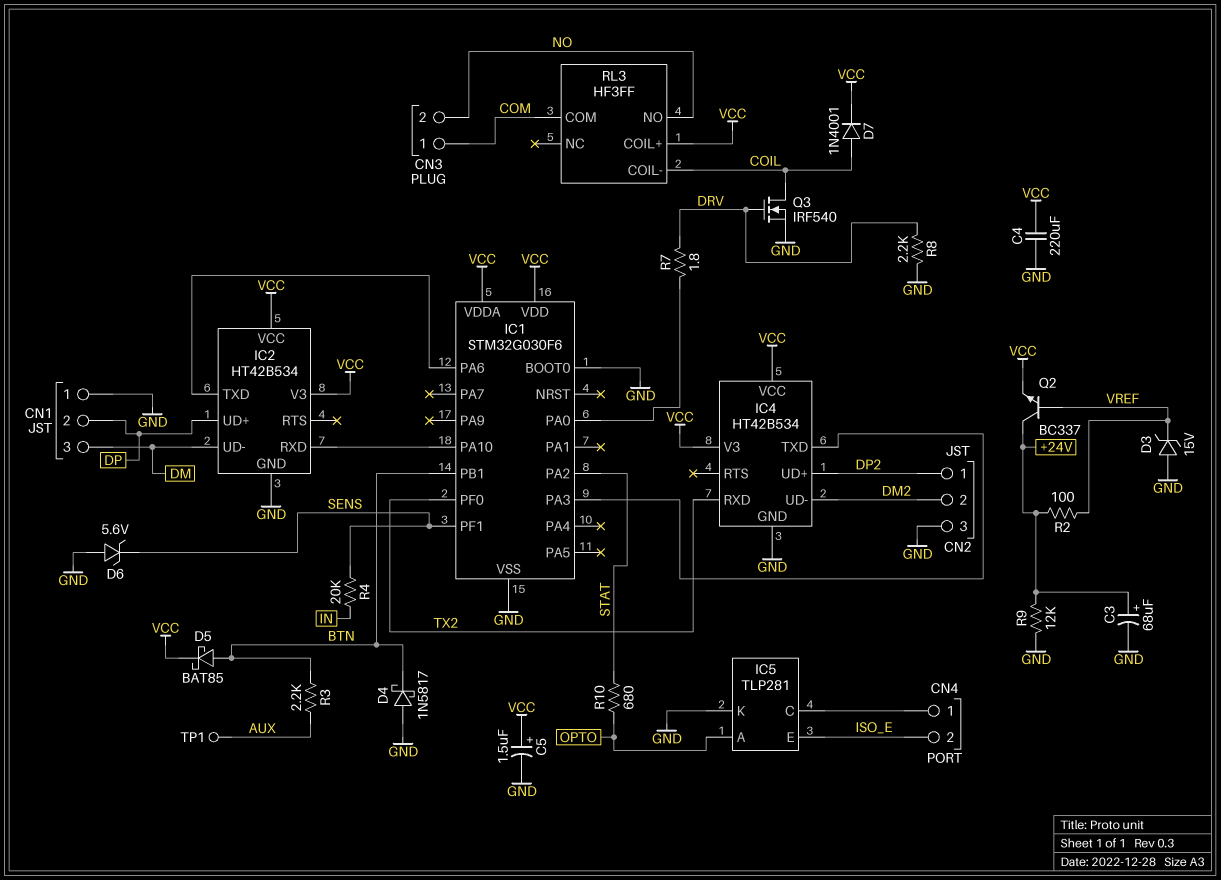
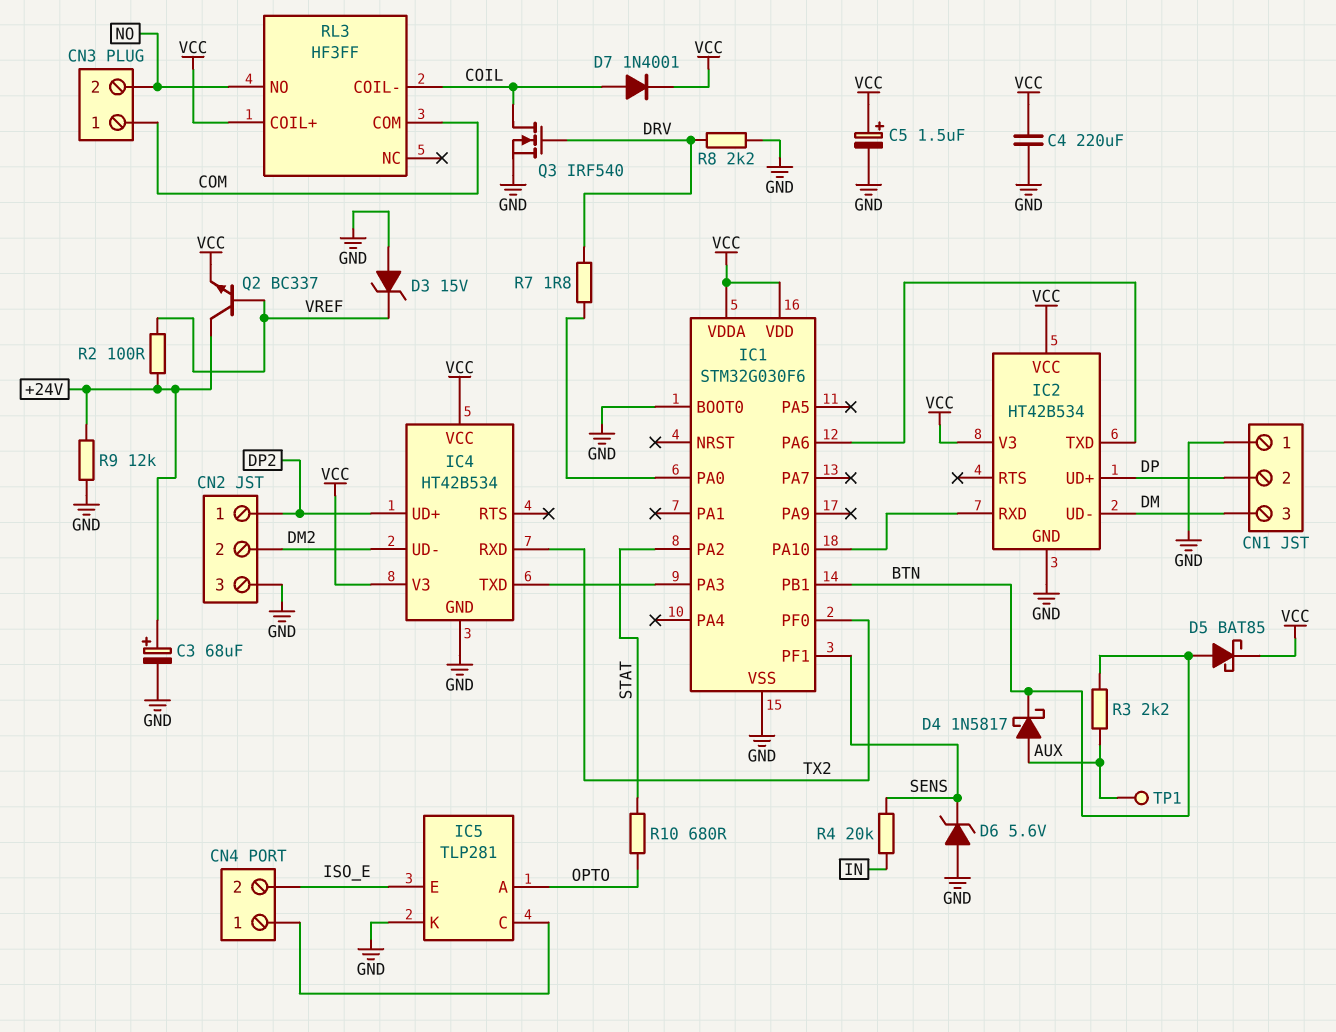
D4: schottky 1N5817 (A GND, K BTN) -> schottky 1N5817 (A AUX, K BTN)

